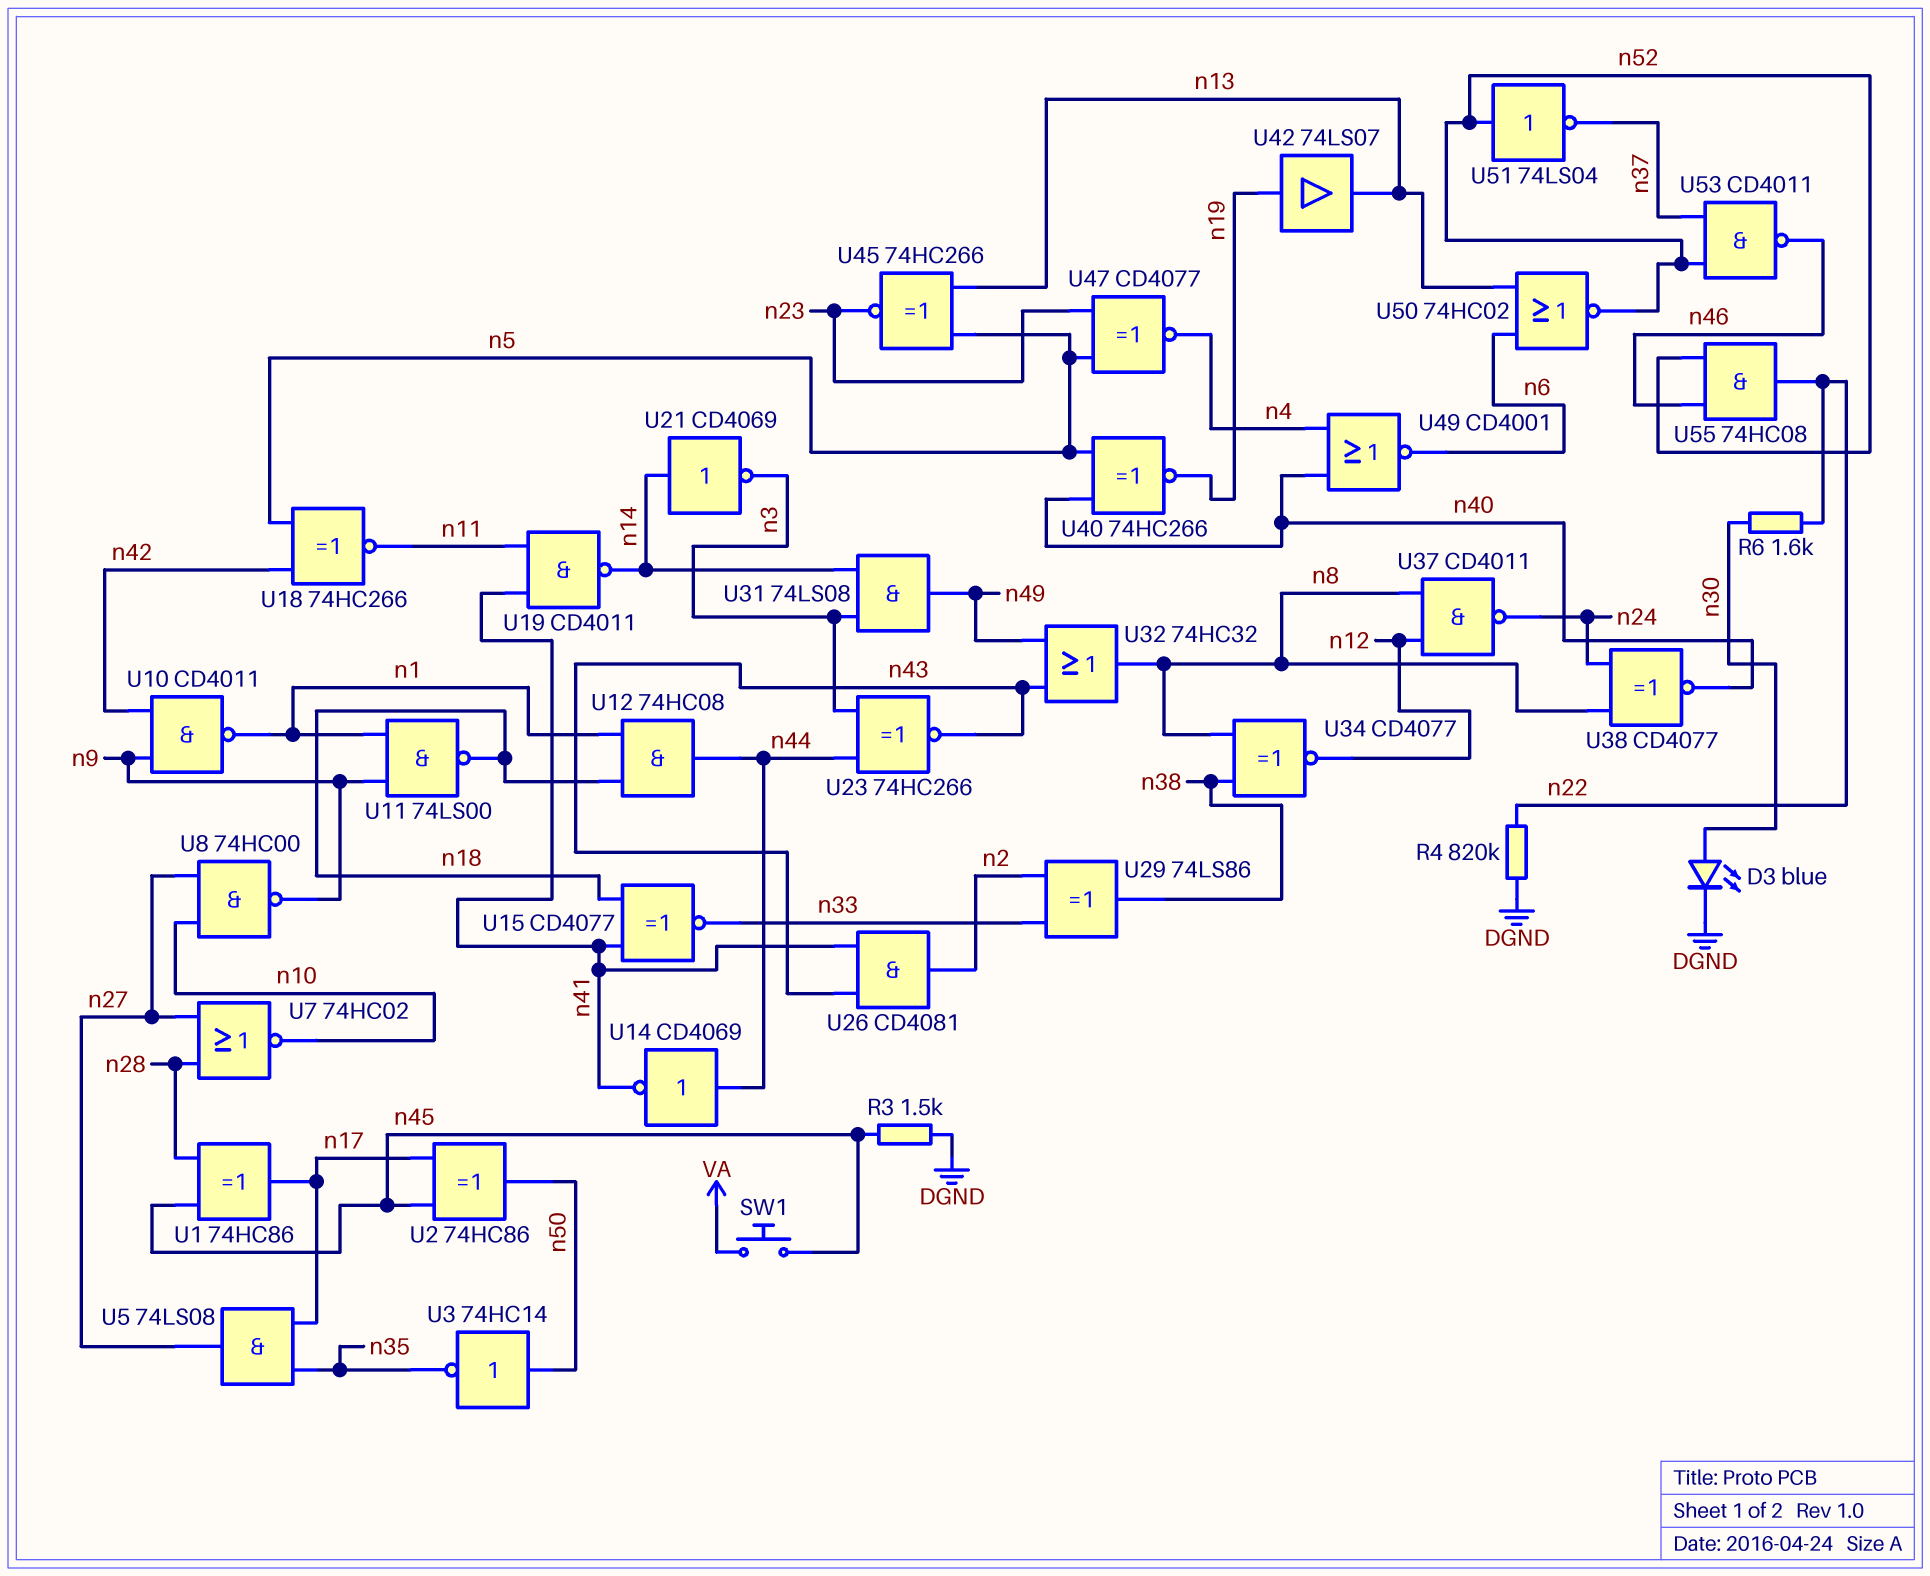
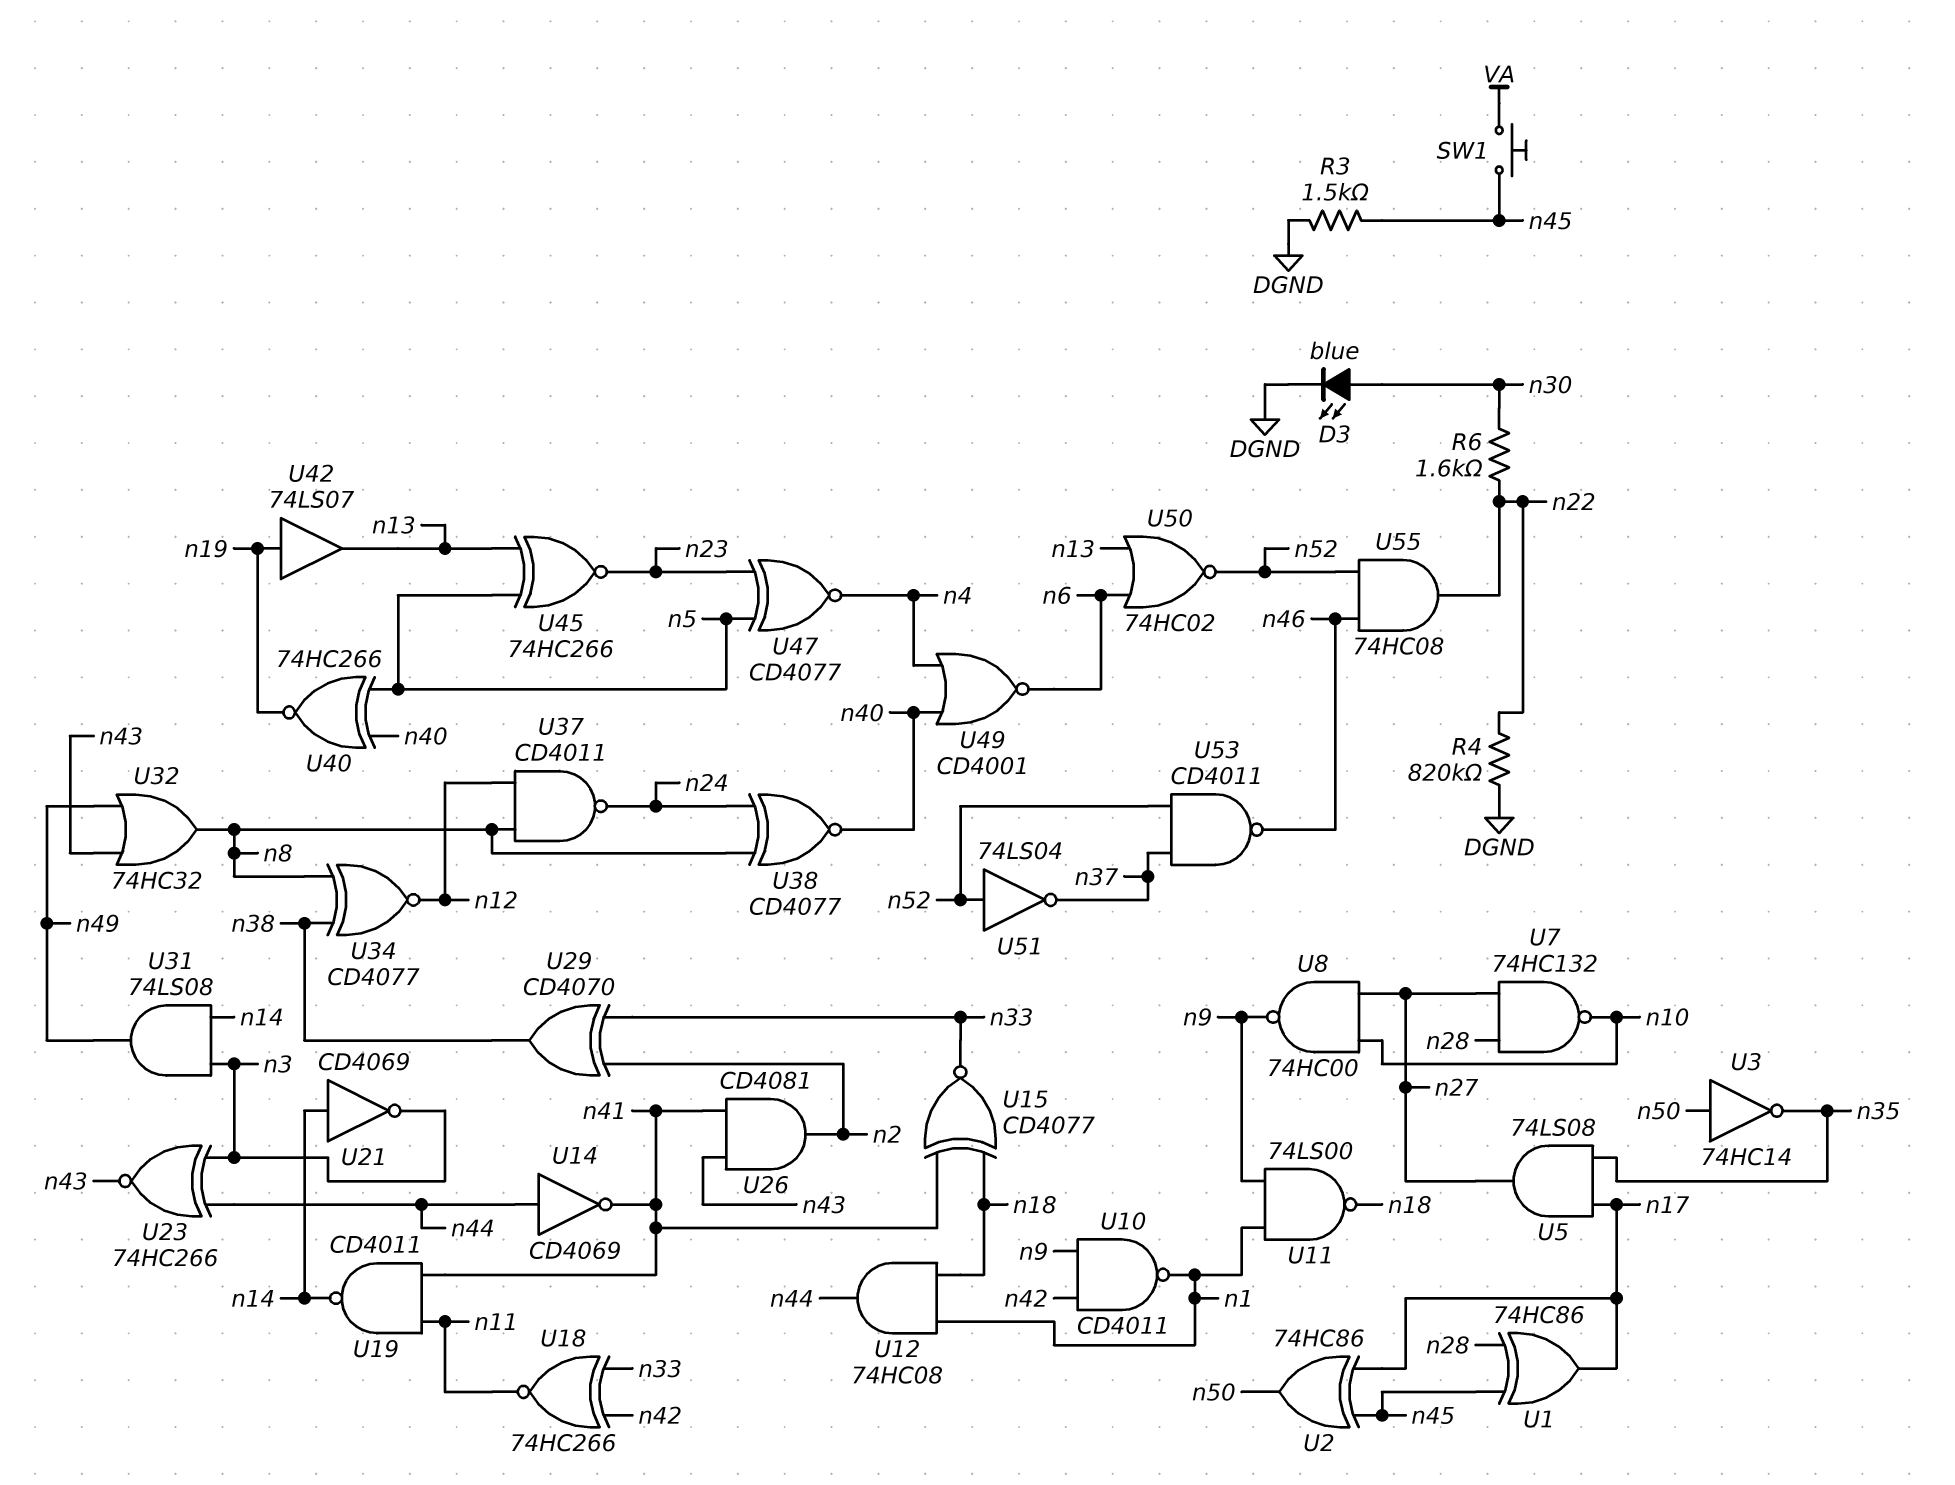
U7: NOR 74HC02 (in n27, in n28, out n10) -> NAND 74HC132 (in n27, in n28, out n10)
U18: XNOR 74HC266 (in n5, in n42, out n11) -> XNOR 74HC266 (in n33, in n42, out n11)
U29: XOR 74LS86 (in n2, in n33, out n38) -> XOR CD4070 (in n2, in n33, out n38)

